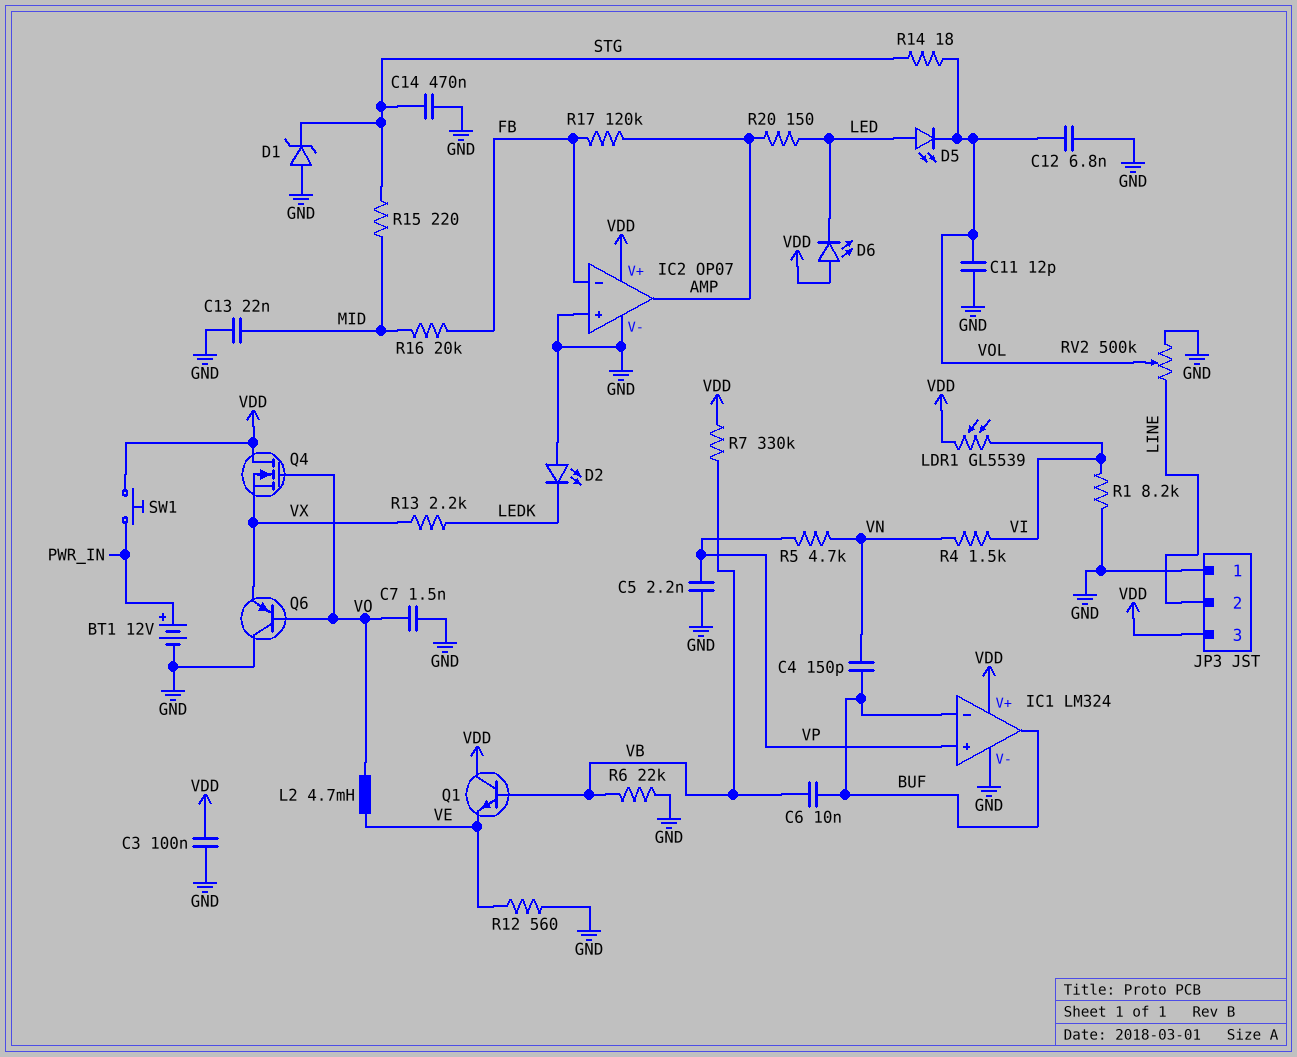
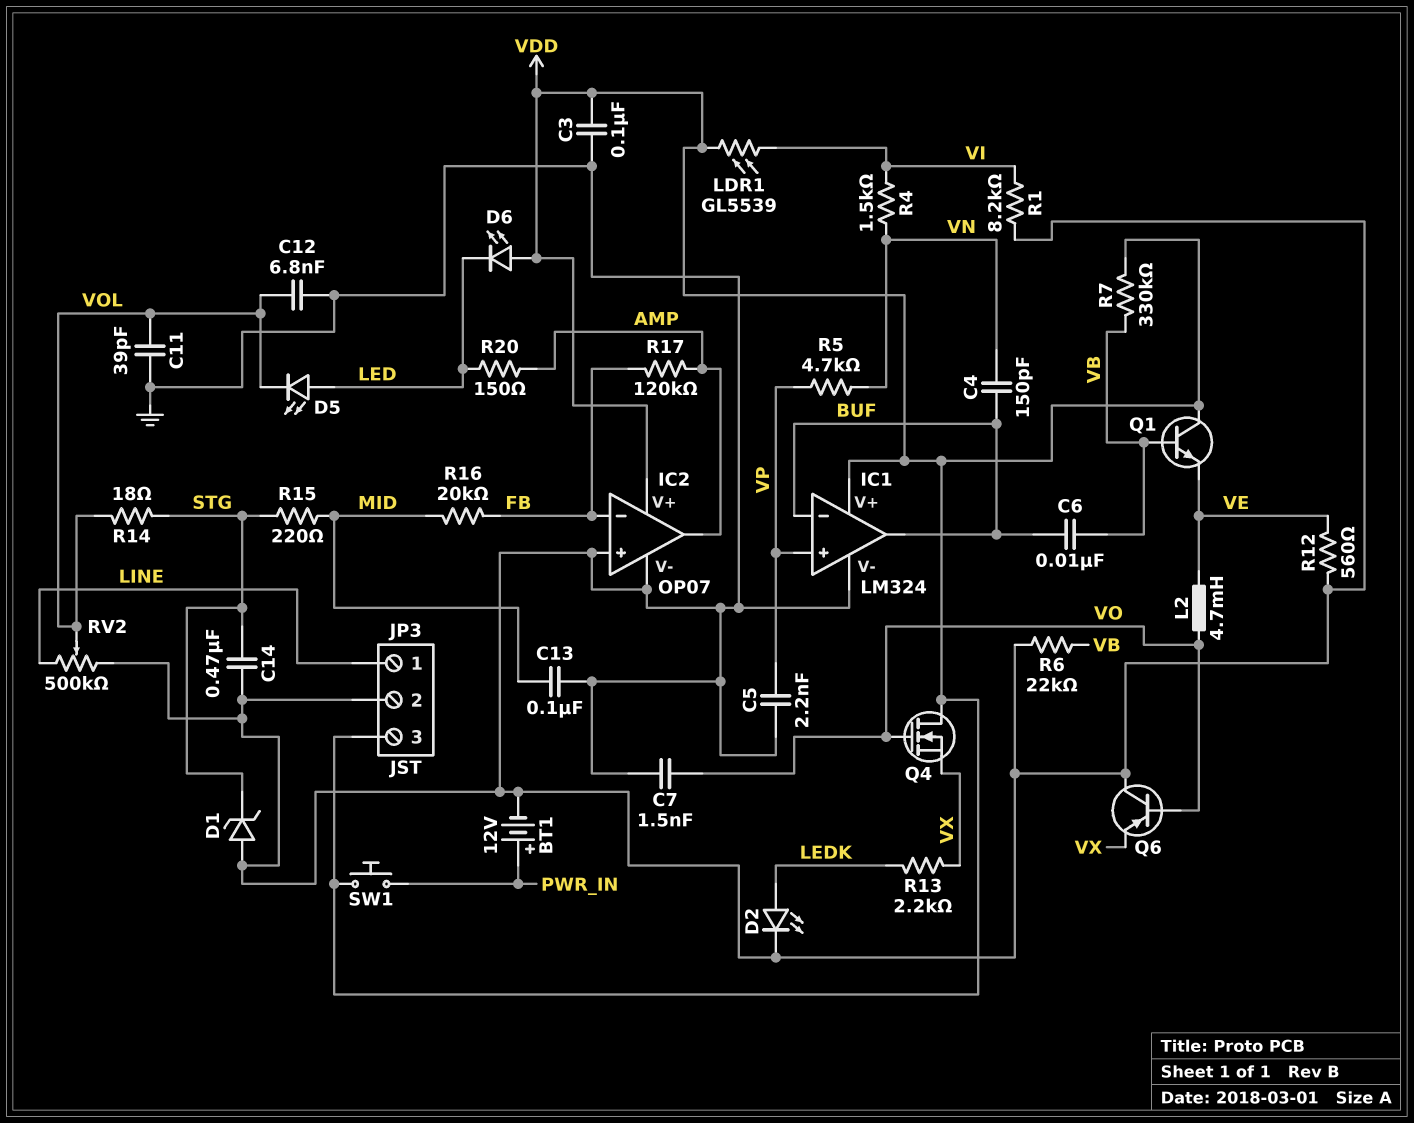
C11: 12pF (GND, VOL) -> 39pF (GND, VOL)
C13: 22nF (GND, MID) -> 100nF (GND, MID)
D2: LED (A GND, K LEDK) -> LED (A LEDK, K GND)
JP3 pin 1: GND -> LINE
JP3 pin 2: LINE -> GND

